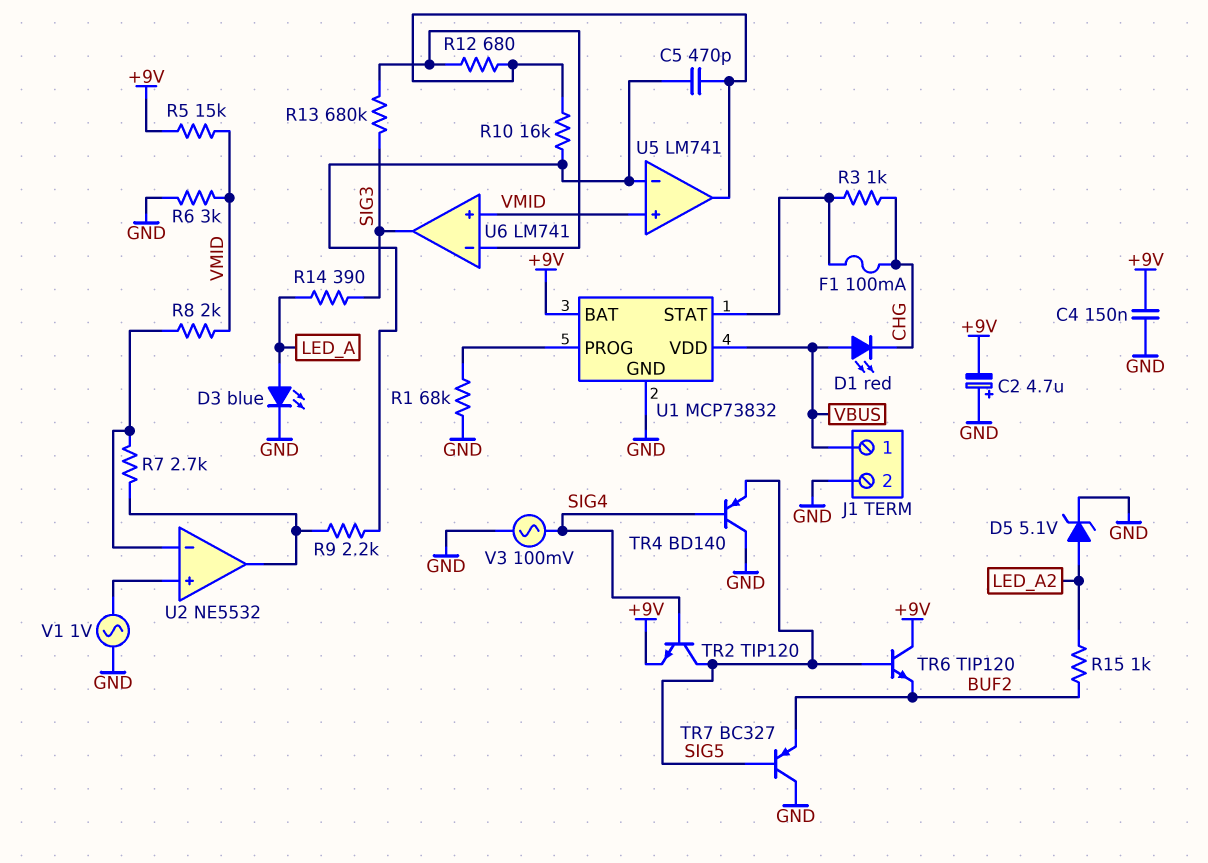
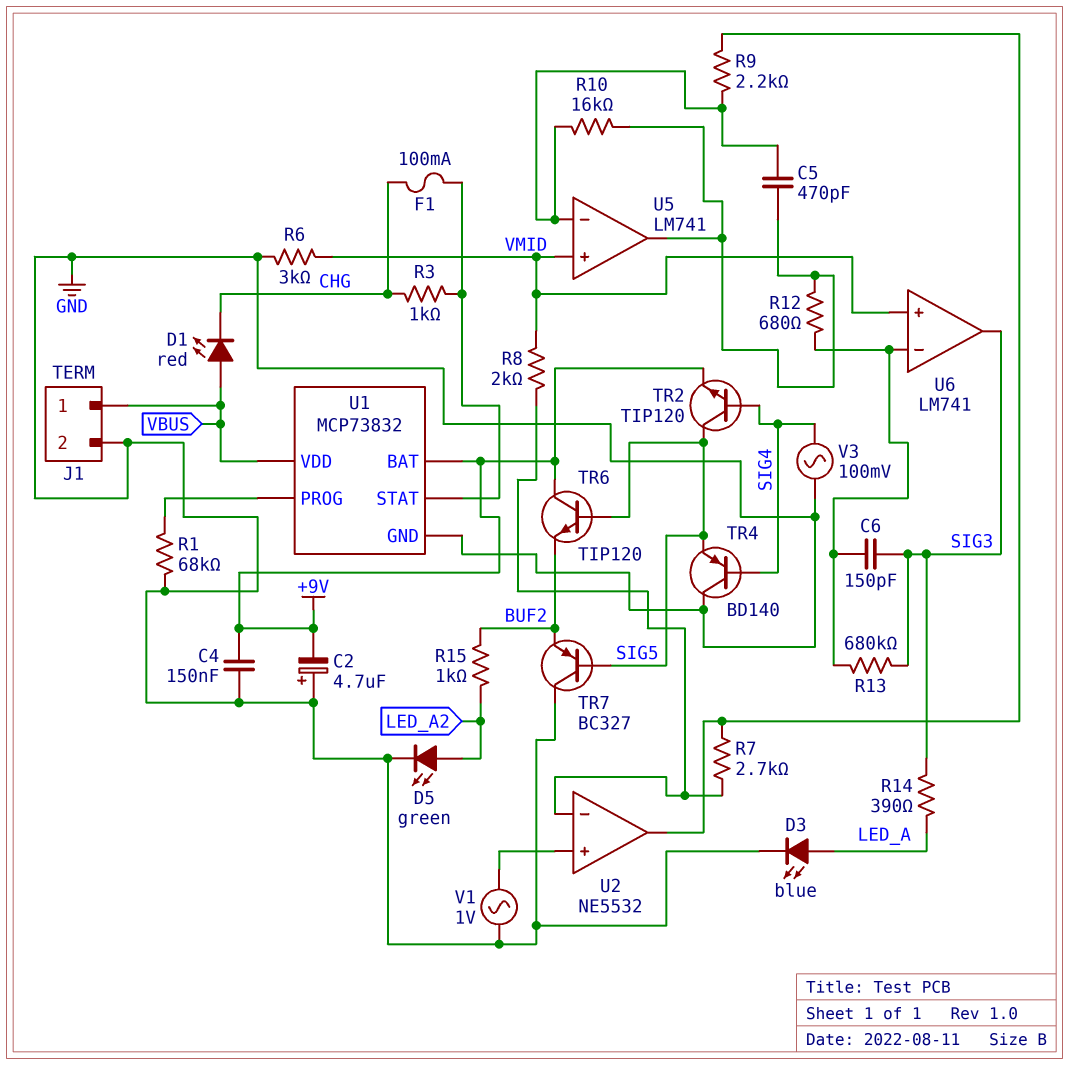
C6: none -> 150pF (SIG3, U6/in-)
D5: zener 5.1V (A LED_A2, K GND) -> LED green (A LED_A2, K GND)
R5: 15k (+9V, VMID) -> none

